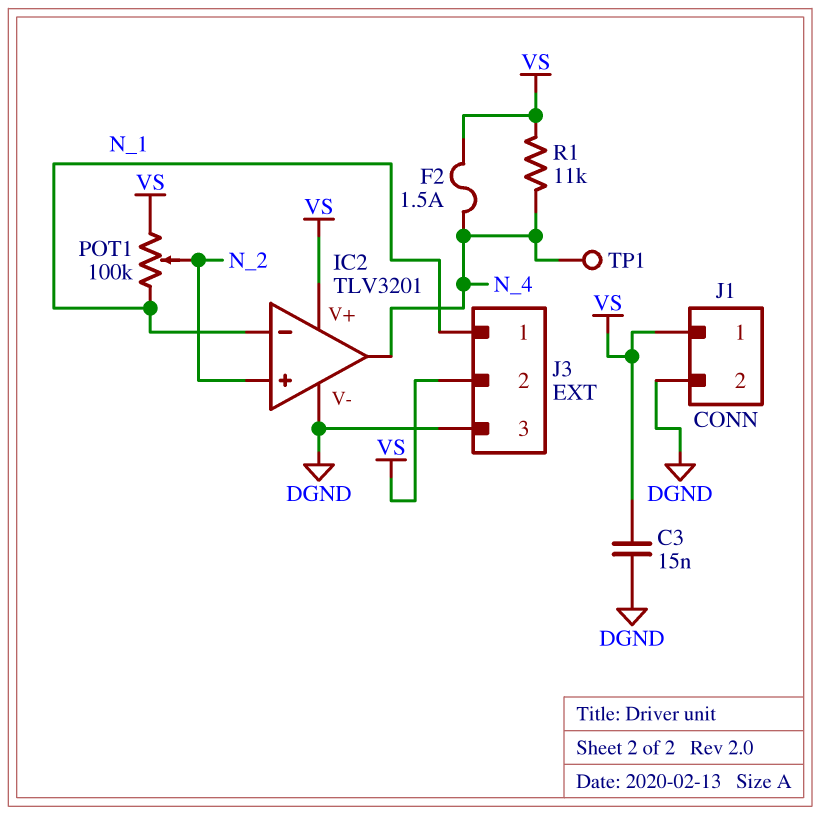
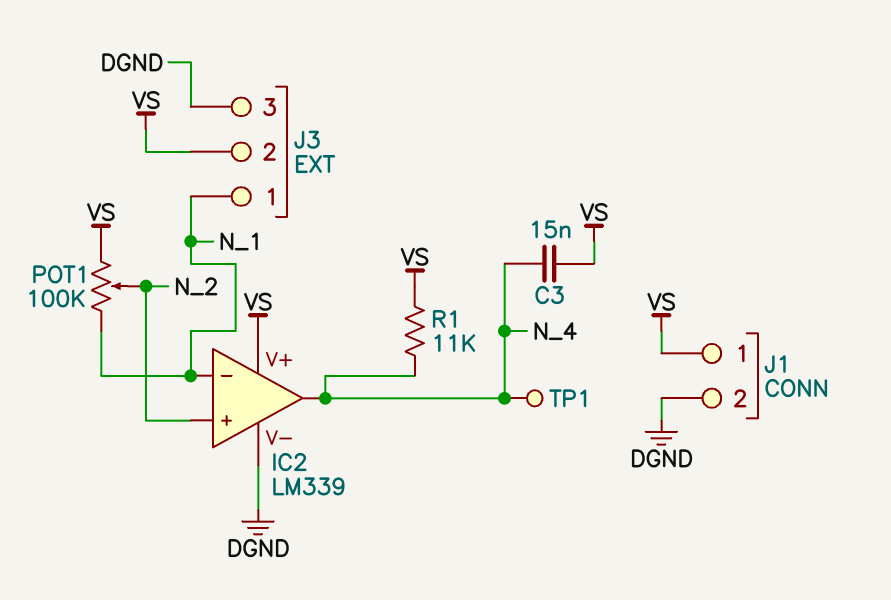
C3: 15nF (DGND, VS) -> 15nF (N_4, VS)
F2: 1.5A (N_4, VS) -> none
IC2: TLV3201 -> LM339

